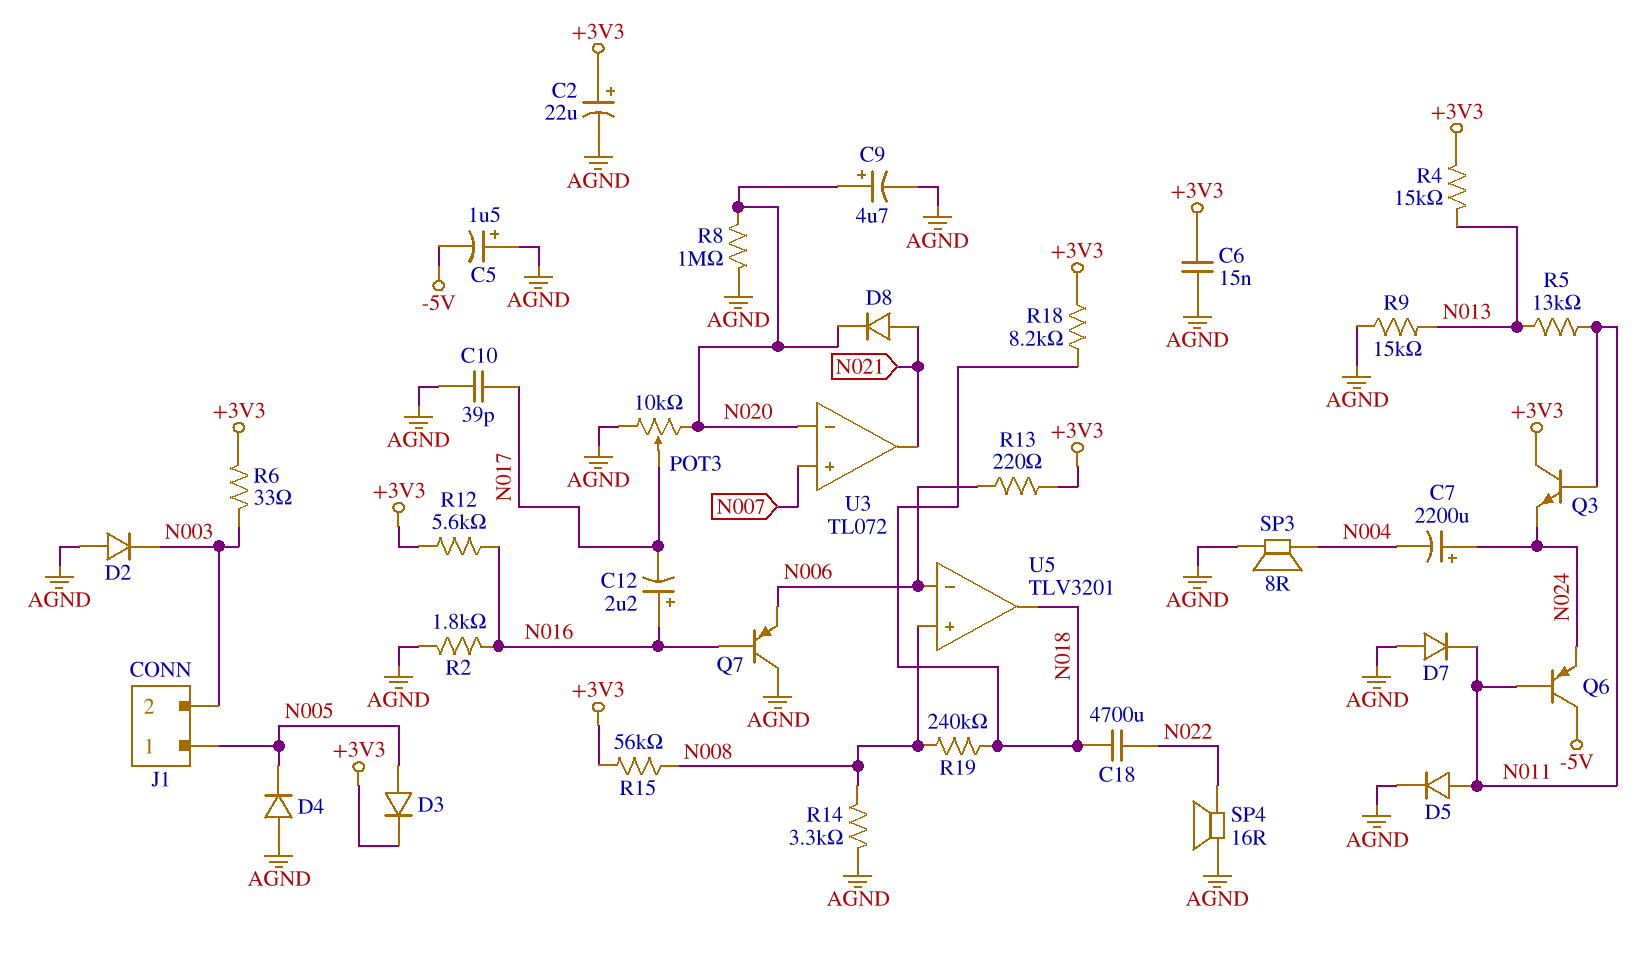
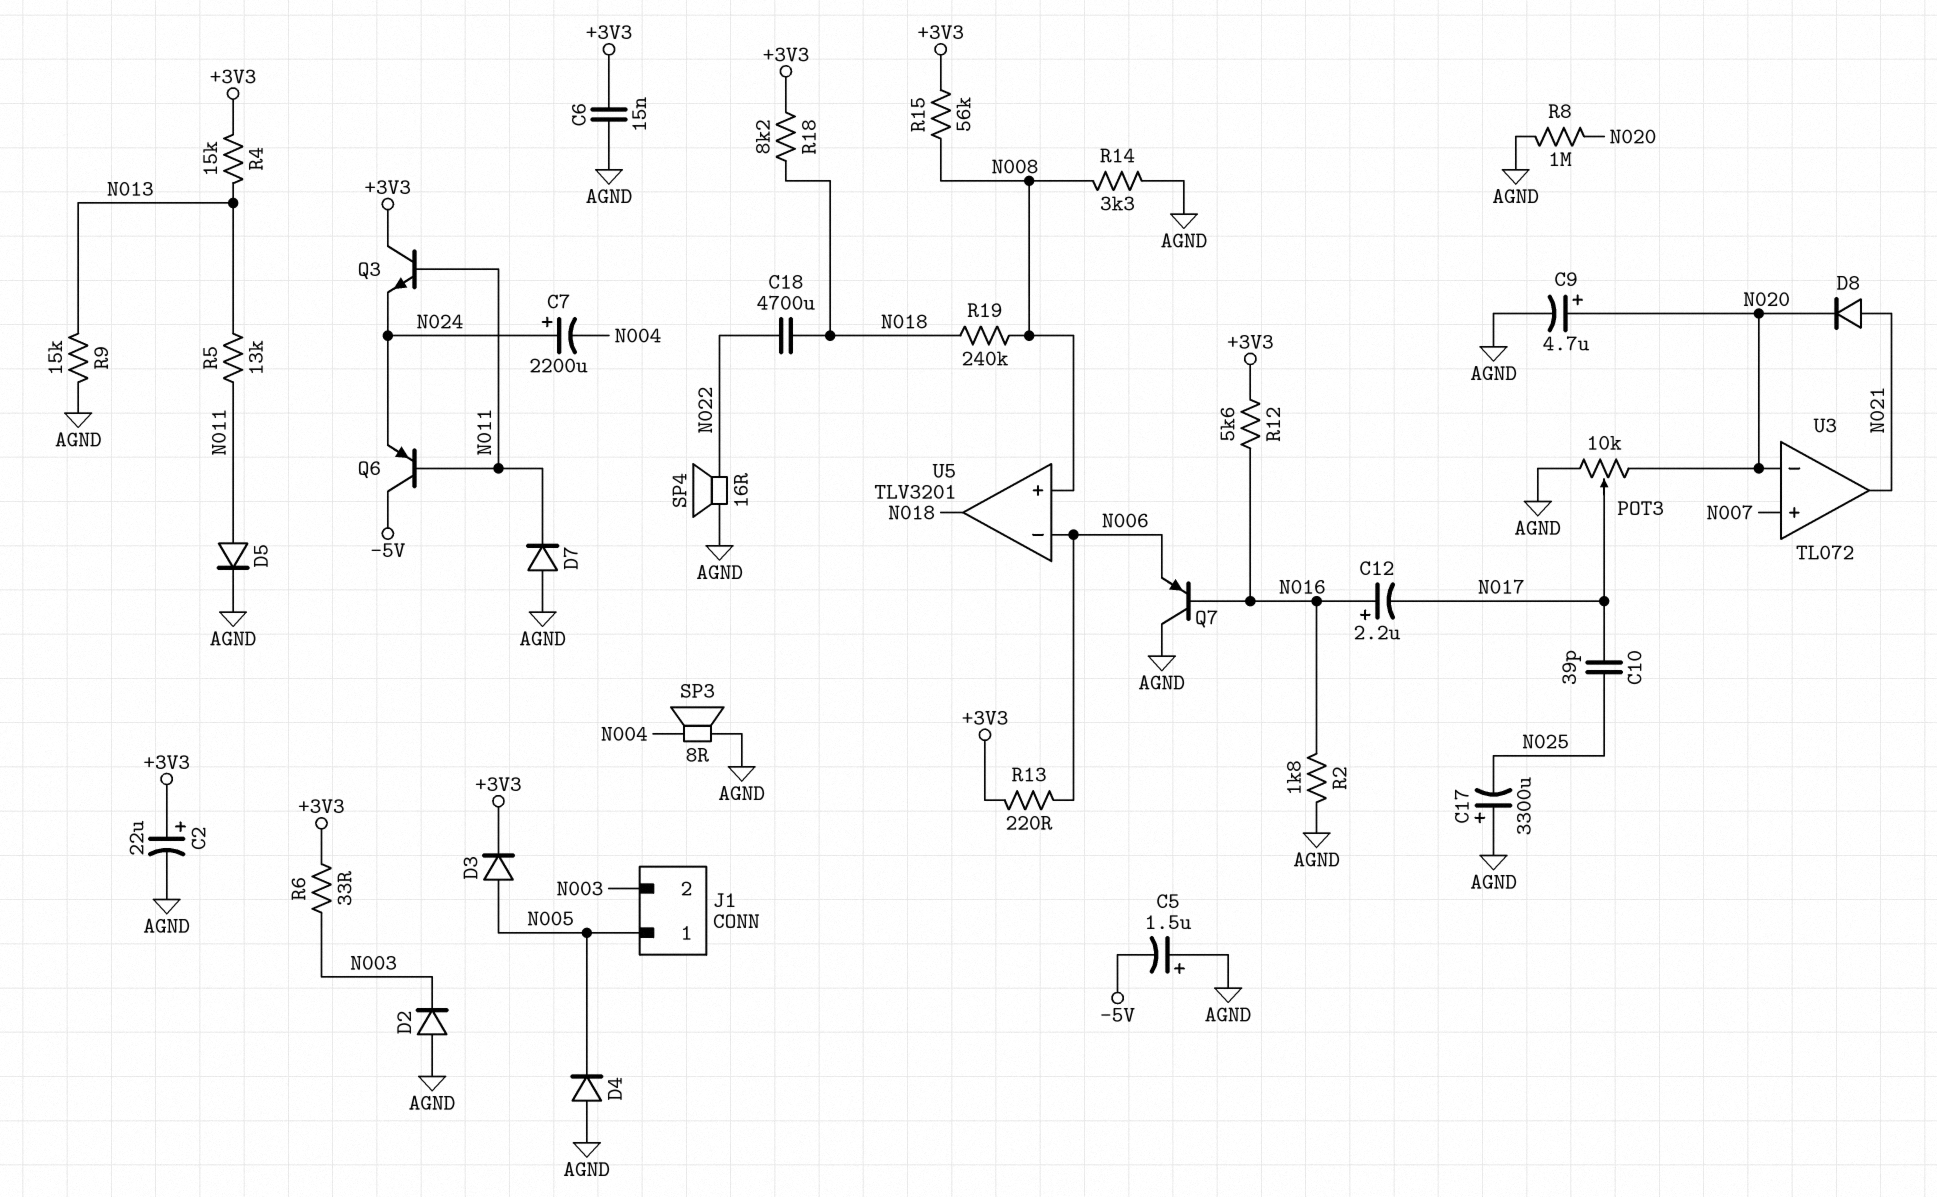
C10: 39pF (AGND, N017) -> 39pF (N017, N025)
C17: none -> 3300uF (plus AGND, minus N025)

